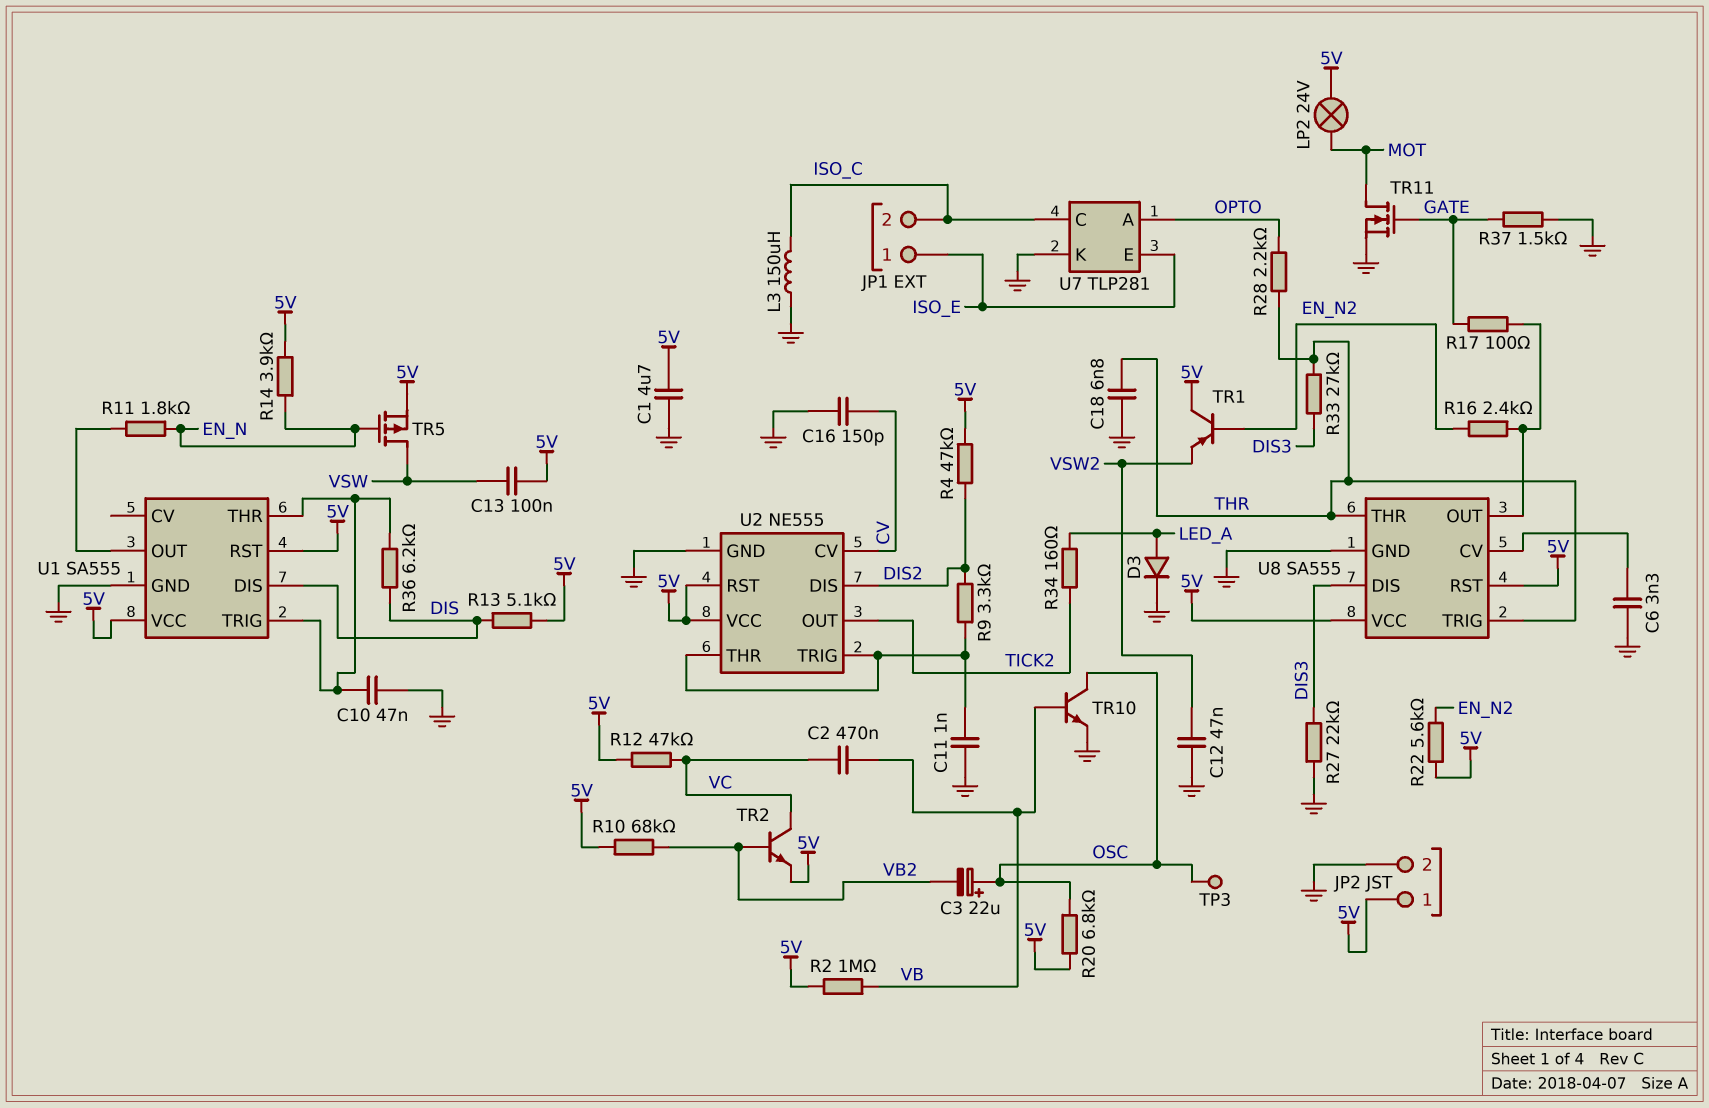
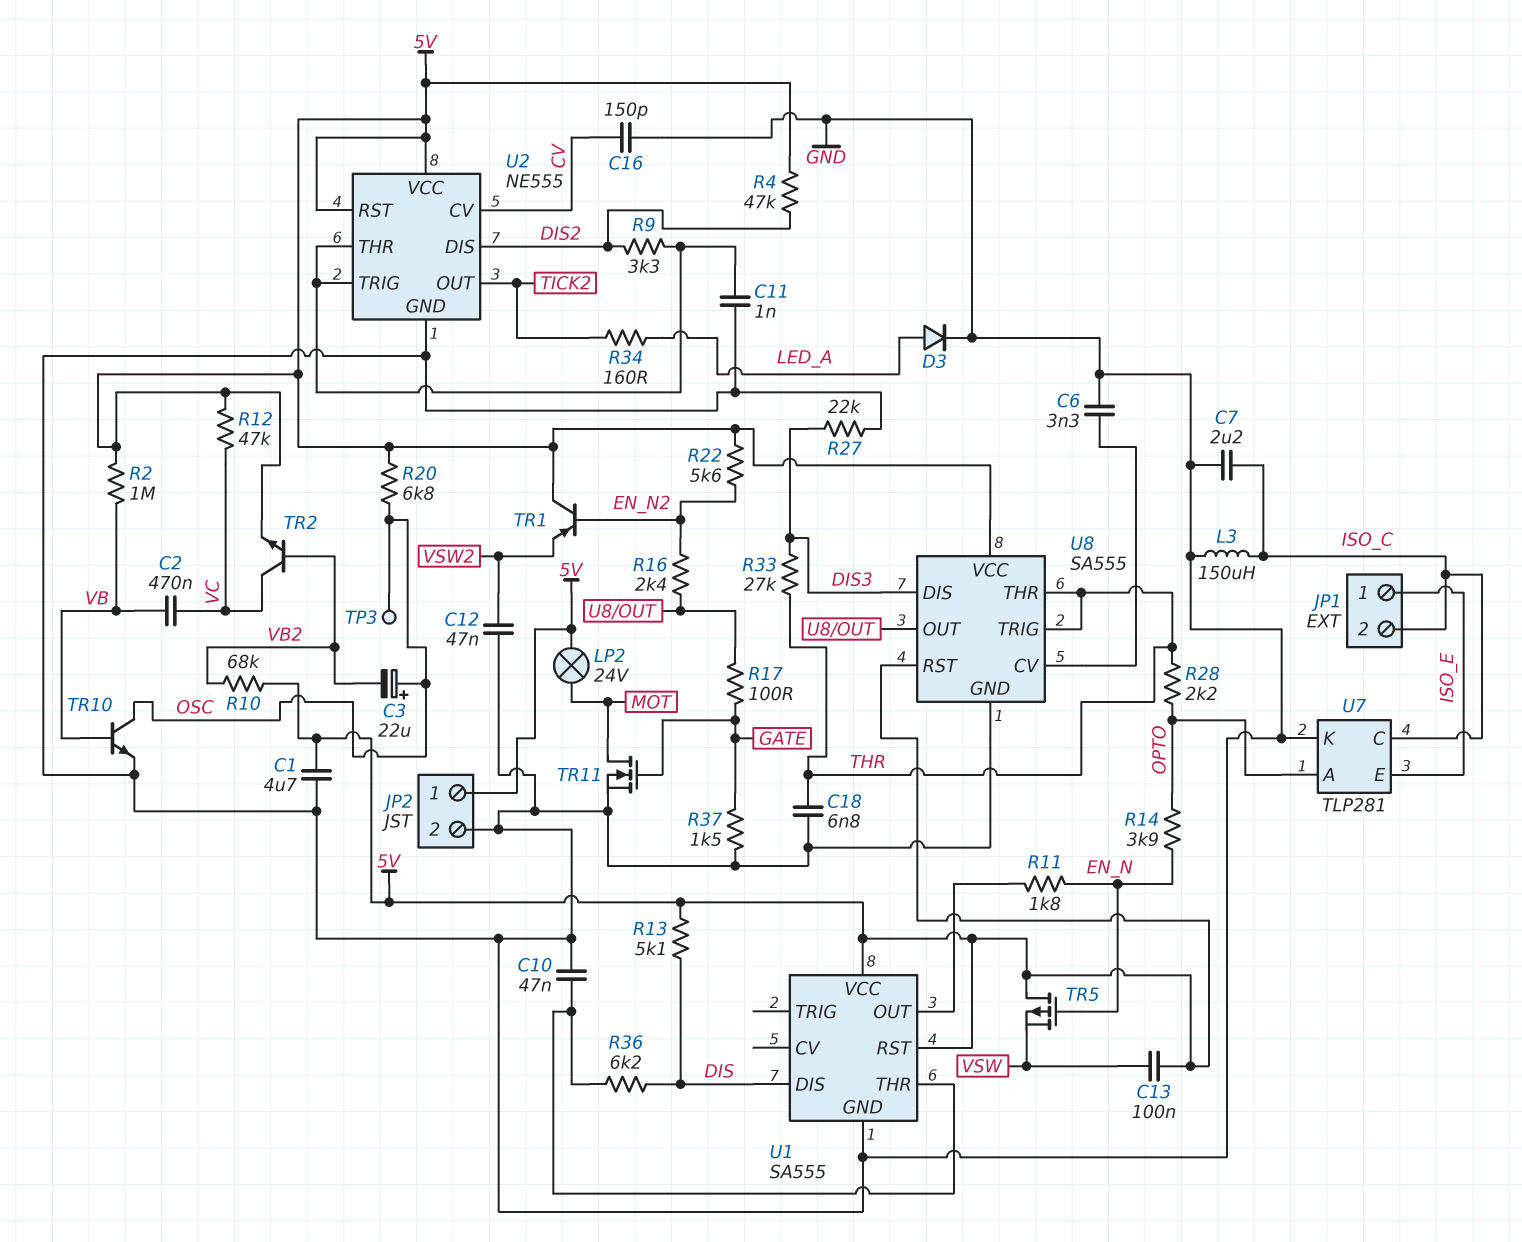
C7: none -> 2.2uF (GND, ISO_C)
R14: 3.9k (5V, EN_N) -> 3.9k (EN_N, OPTO)
TR5: PMOS (G EN_N, D VSW, S 5V) -> PMOS (G EN_N, D 5V, S VSW)
U1 pin TRIG: U1/THR -> none

